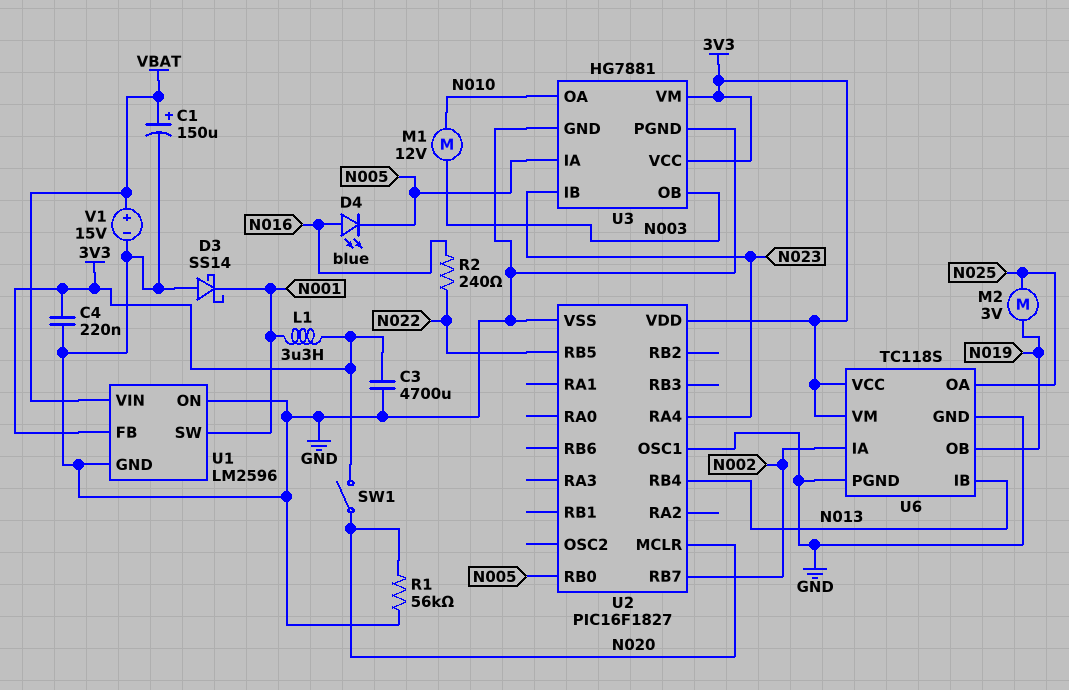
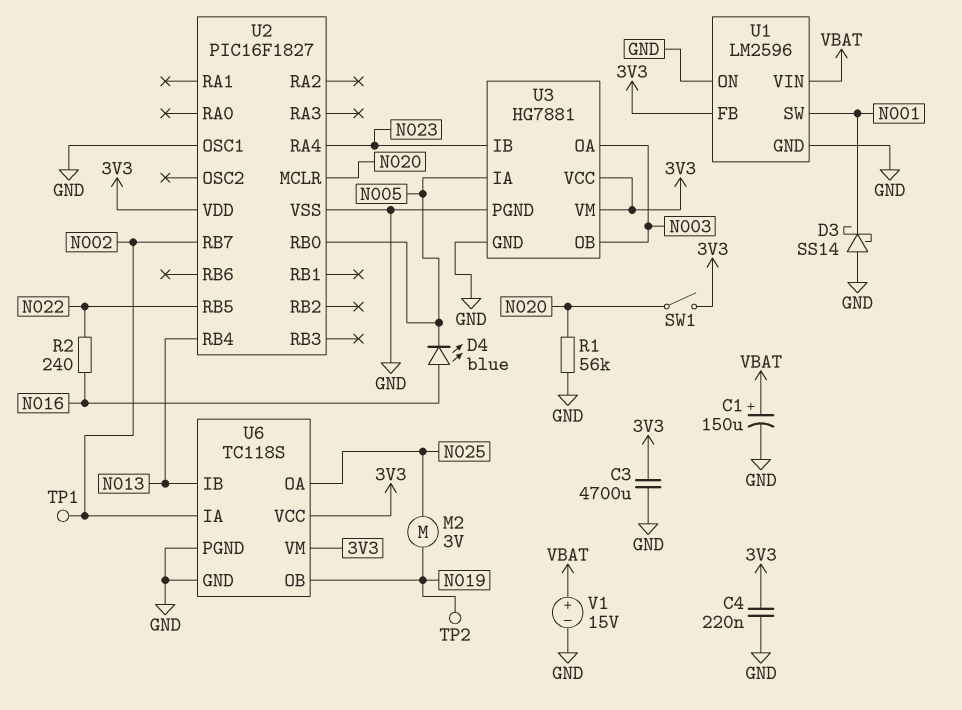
L1: 3.3uH (3V3, N001) -> none
M1: motor 12V (N003, N010) -> none
TP1: none -> test point (N002)
TP2: none -> test point (N019)
U3 pin OA: N010 -> N003

